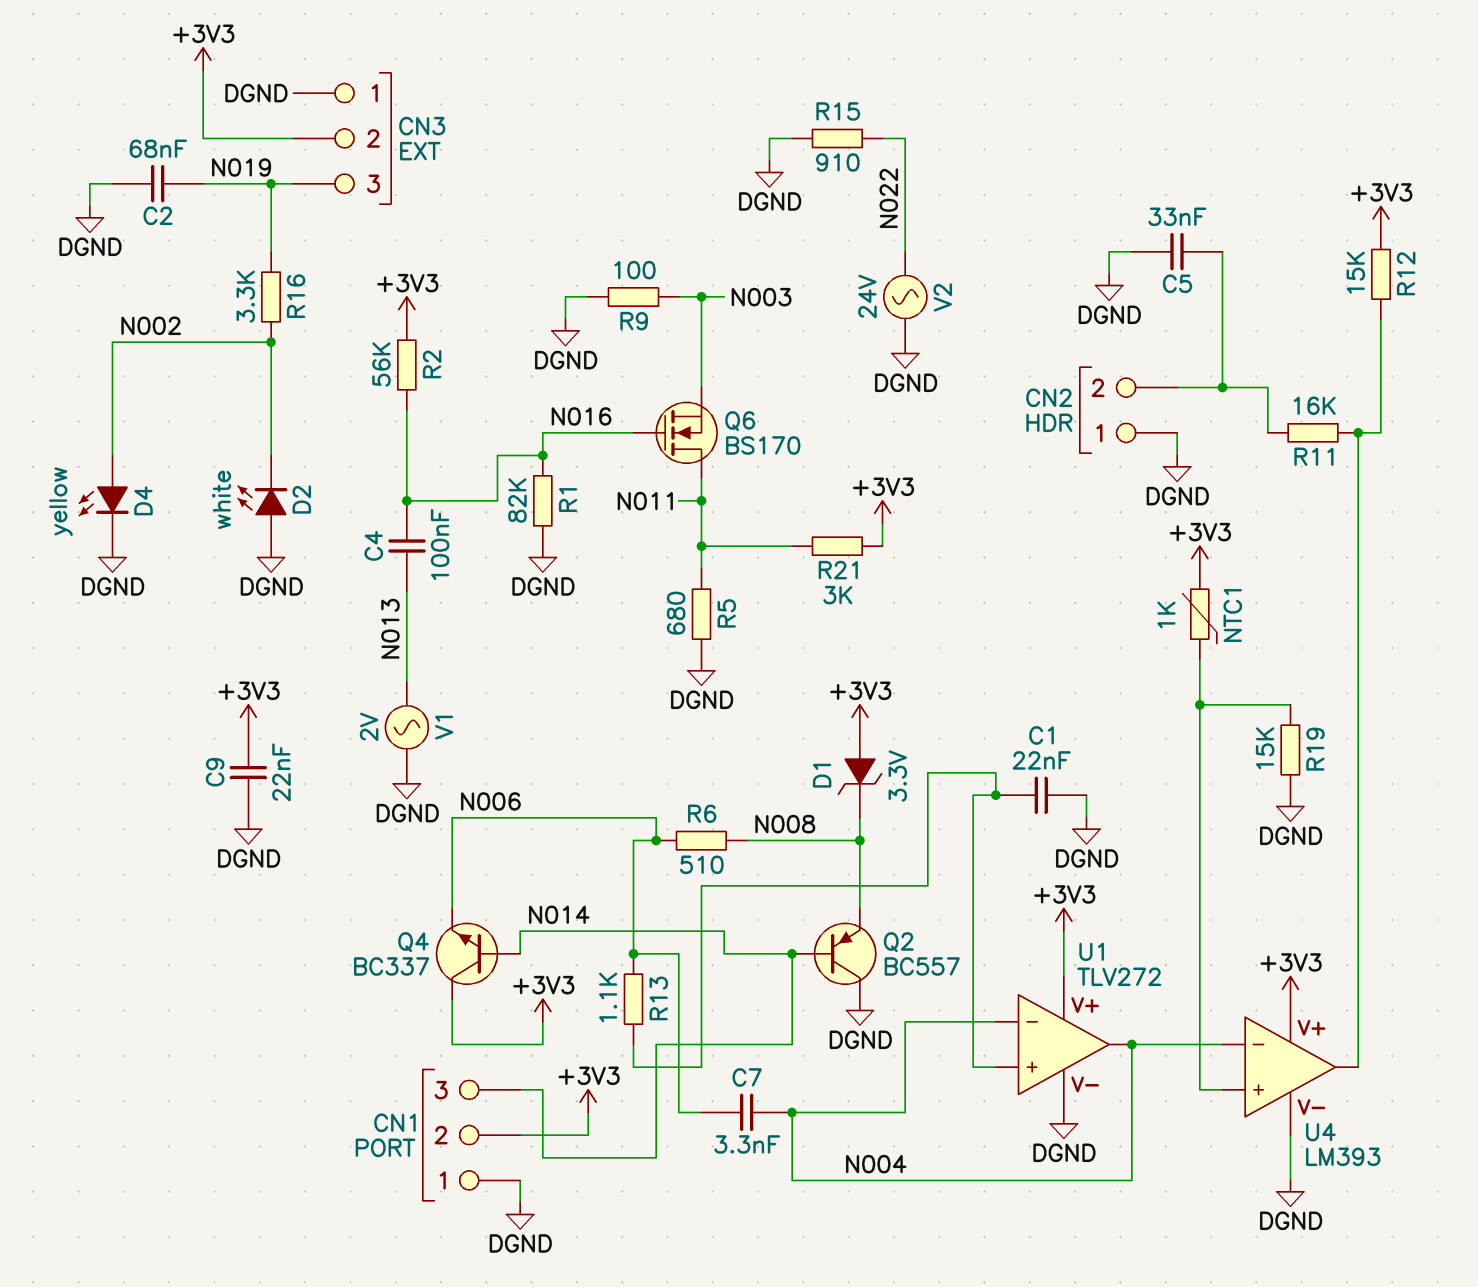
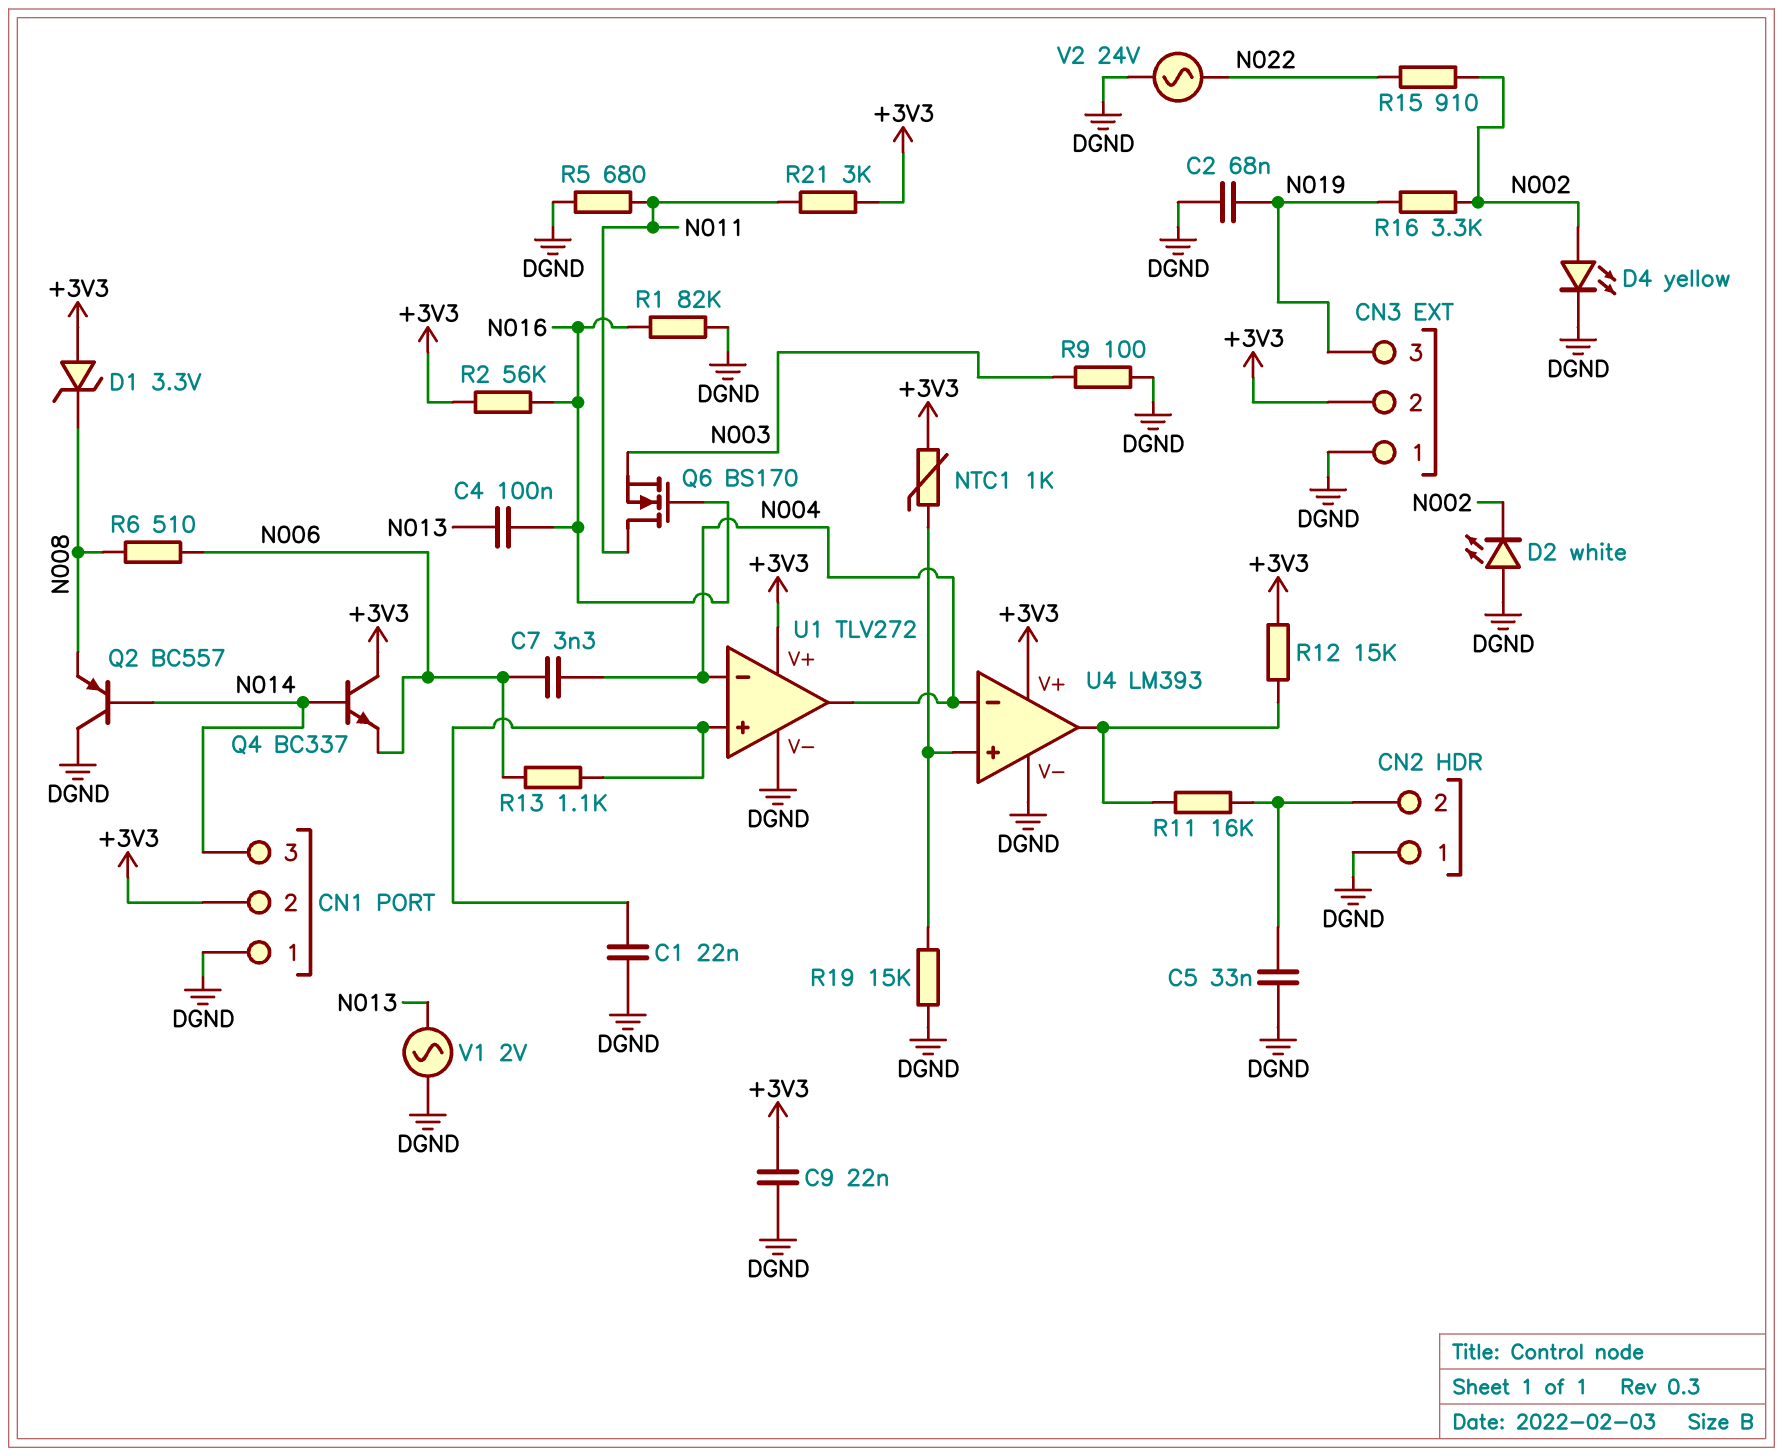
R15: 910 (DGND, N022) -> 910 (N002, N022)

